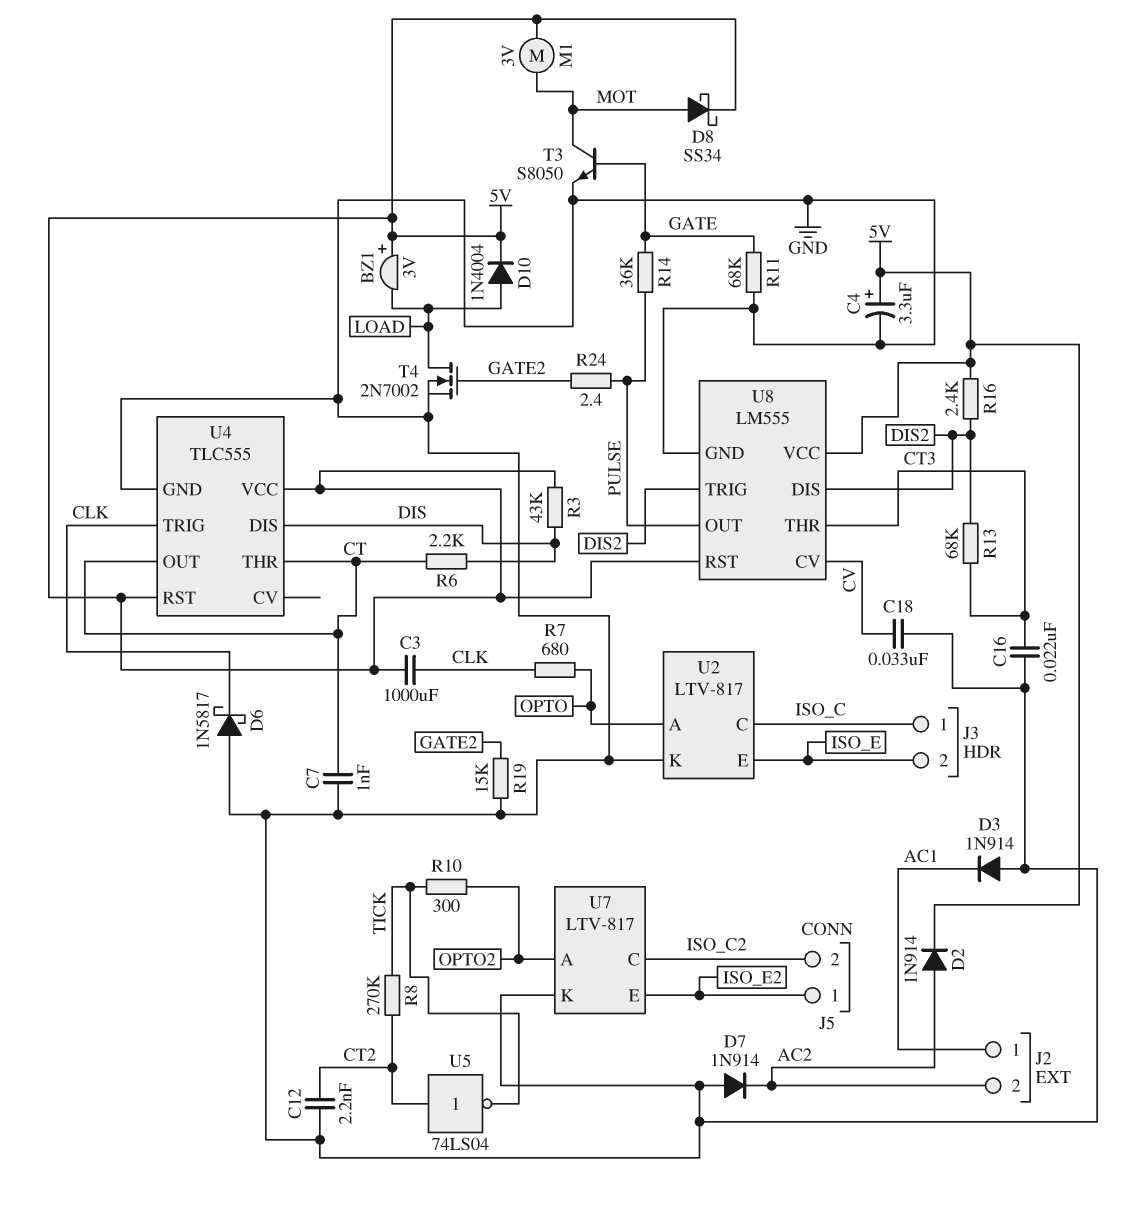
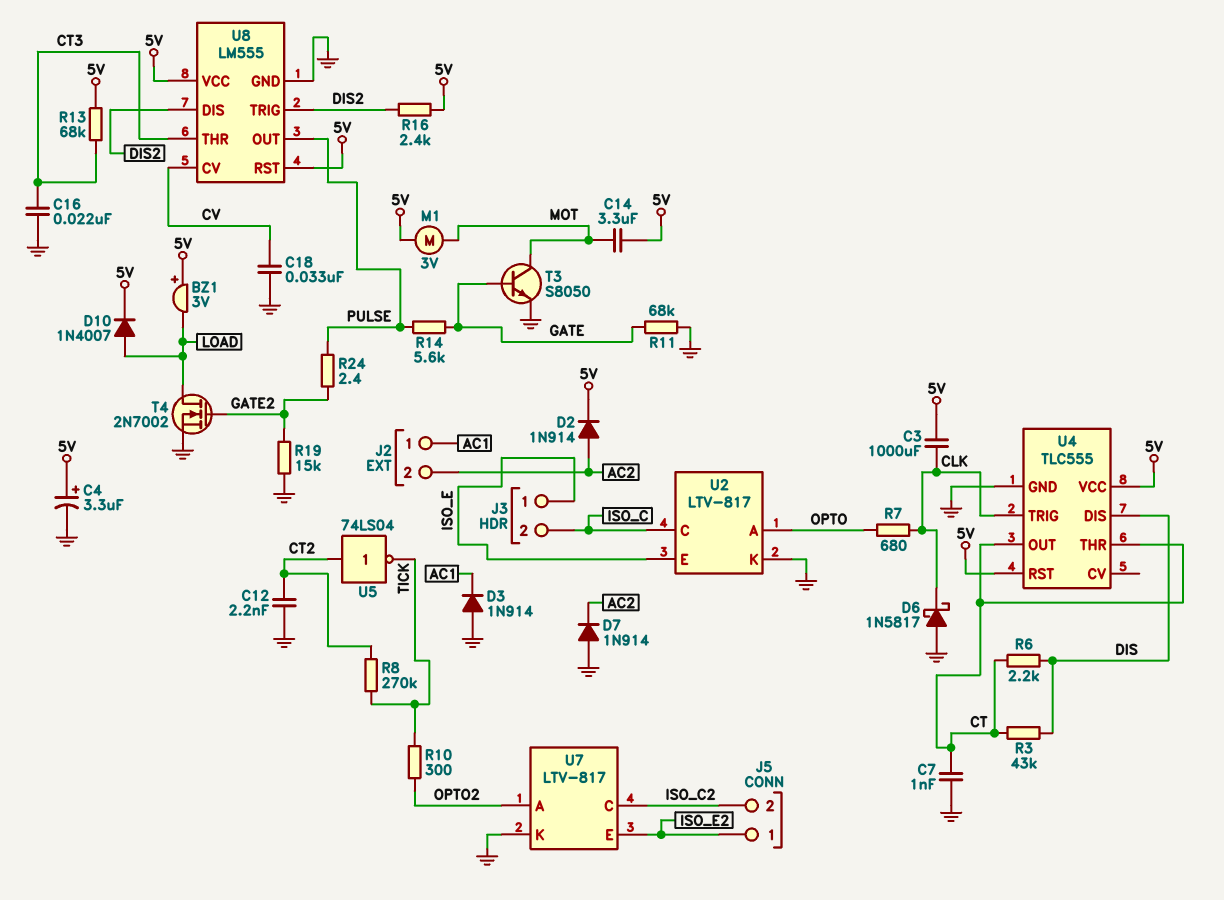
C14: none -> 3.3uF (5V, MOT)
D8: schottky SS34 (A MOT, K 5V) -> none
D10: diode 1N4004 (A LOAD, K 5V) -> diode 1N4007 (A LOAD, K 5V)
J3 pin 1: ISO_C -> ISO_E
J3 pin 2: ISO_E -> ISO_C
R3: 43k (5V, DIS) -> 43k (CT, DIS)
R13: 68k (CT3, DIS2) -> 68k (5V, CT3)
R14: 36k (GATE, PULSE) -> 5.6k (GATE, PULSE)

